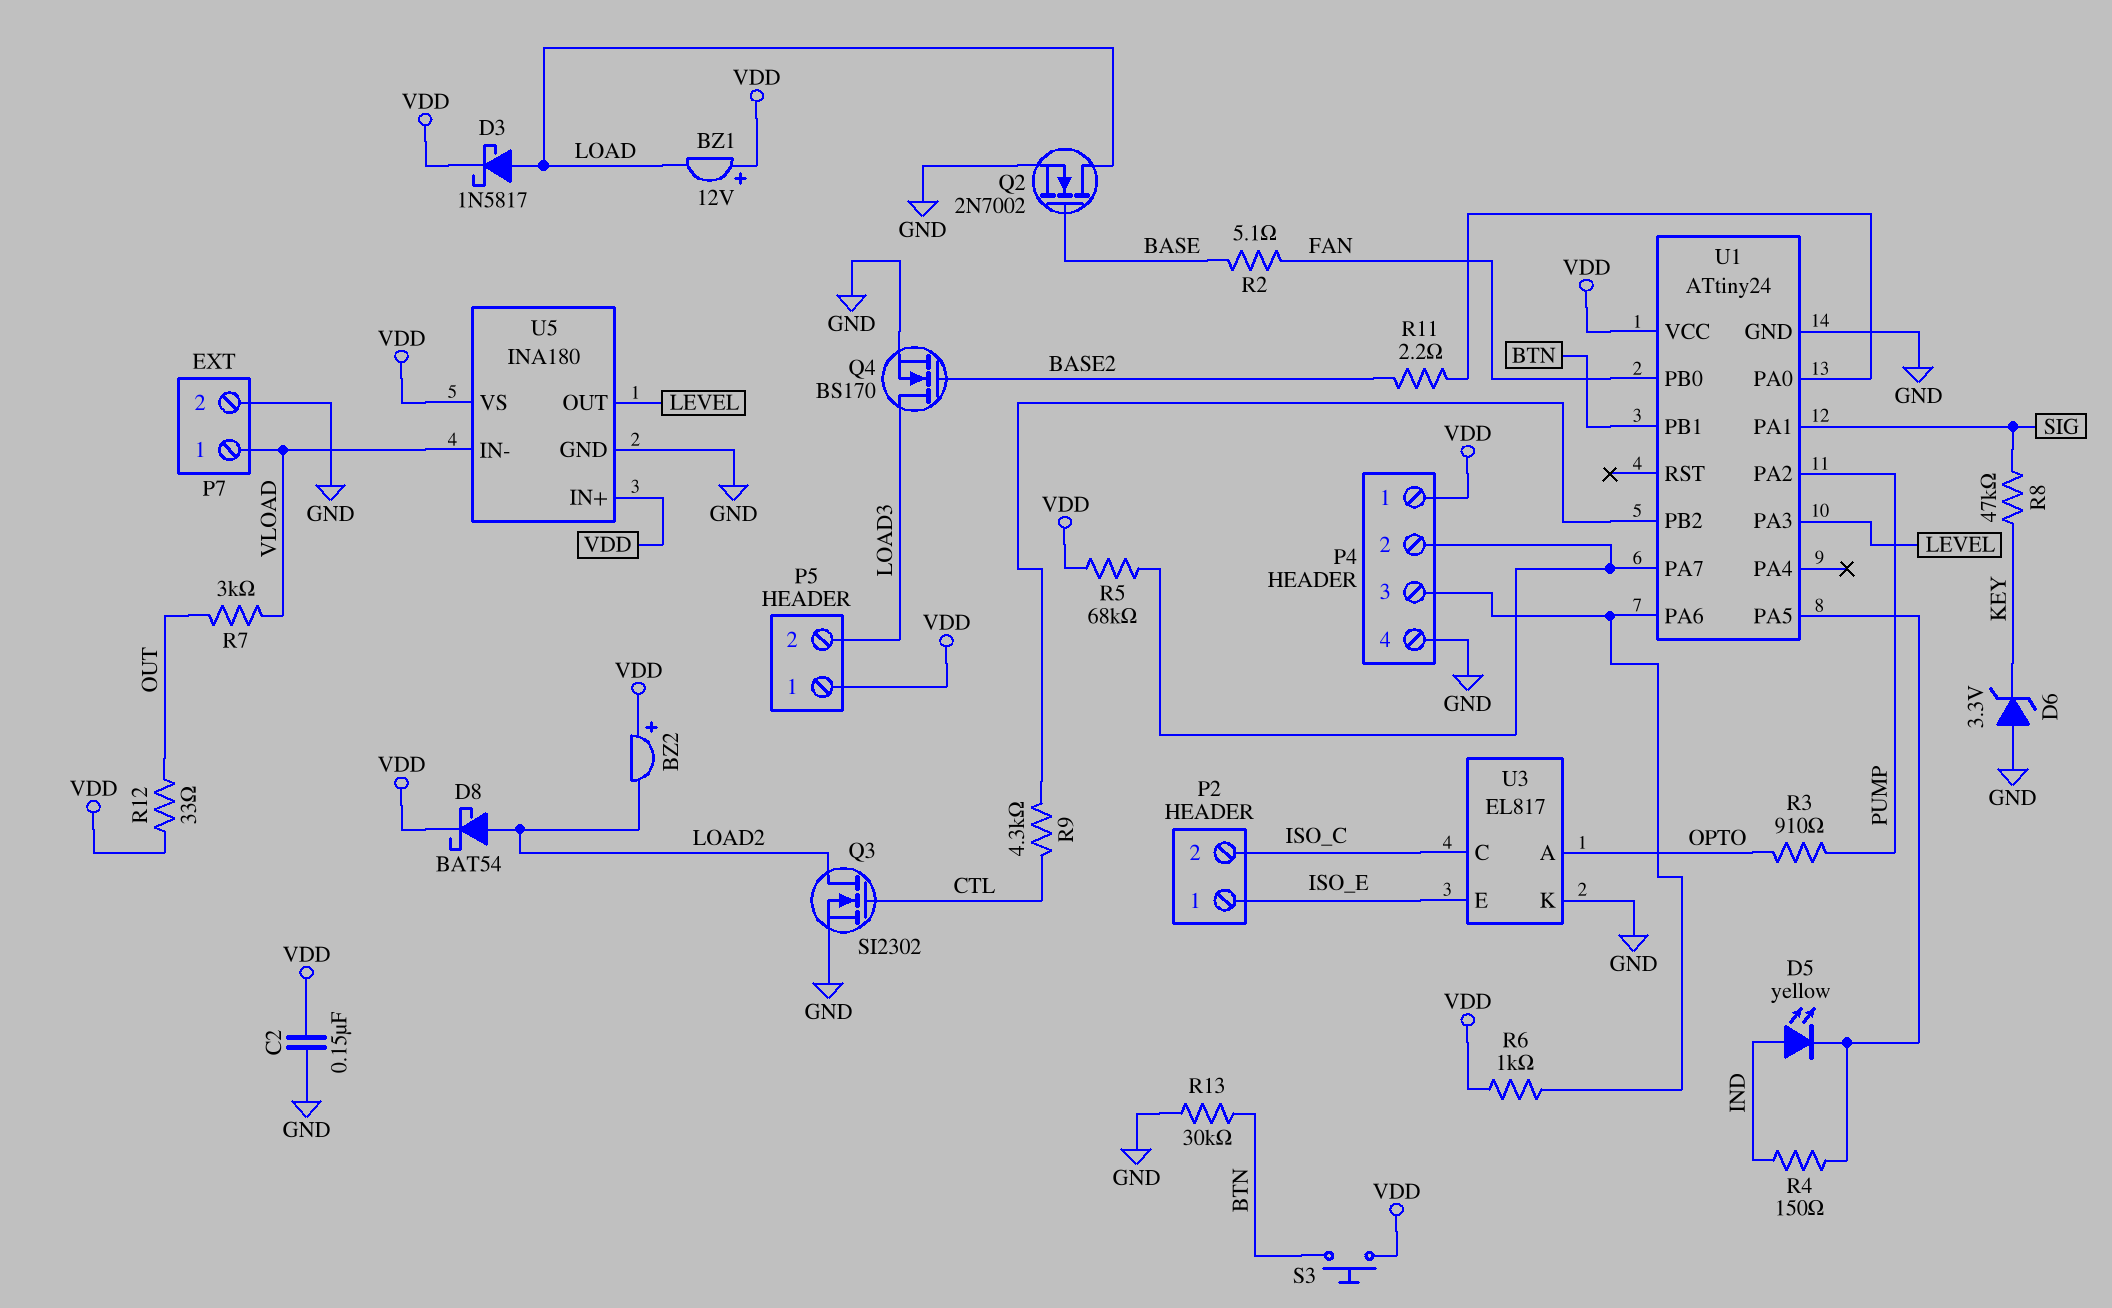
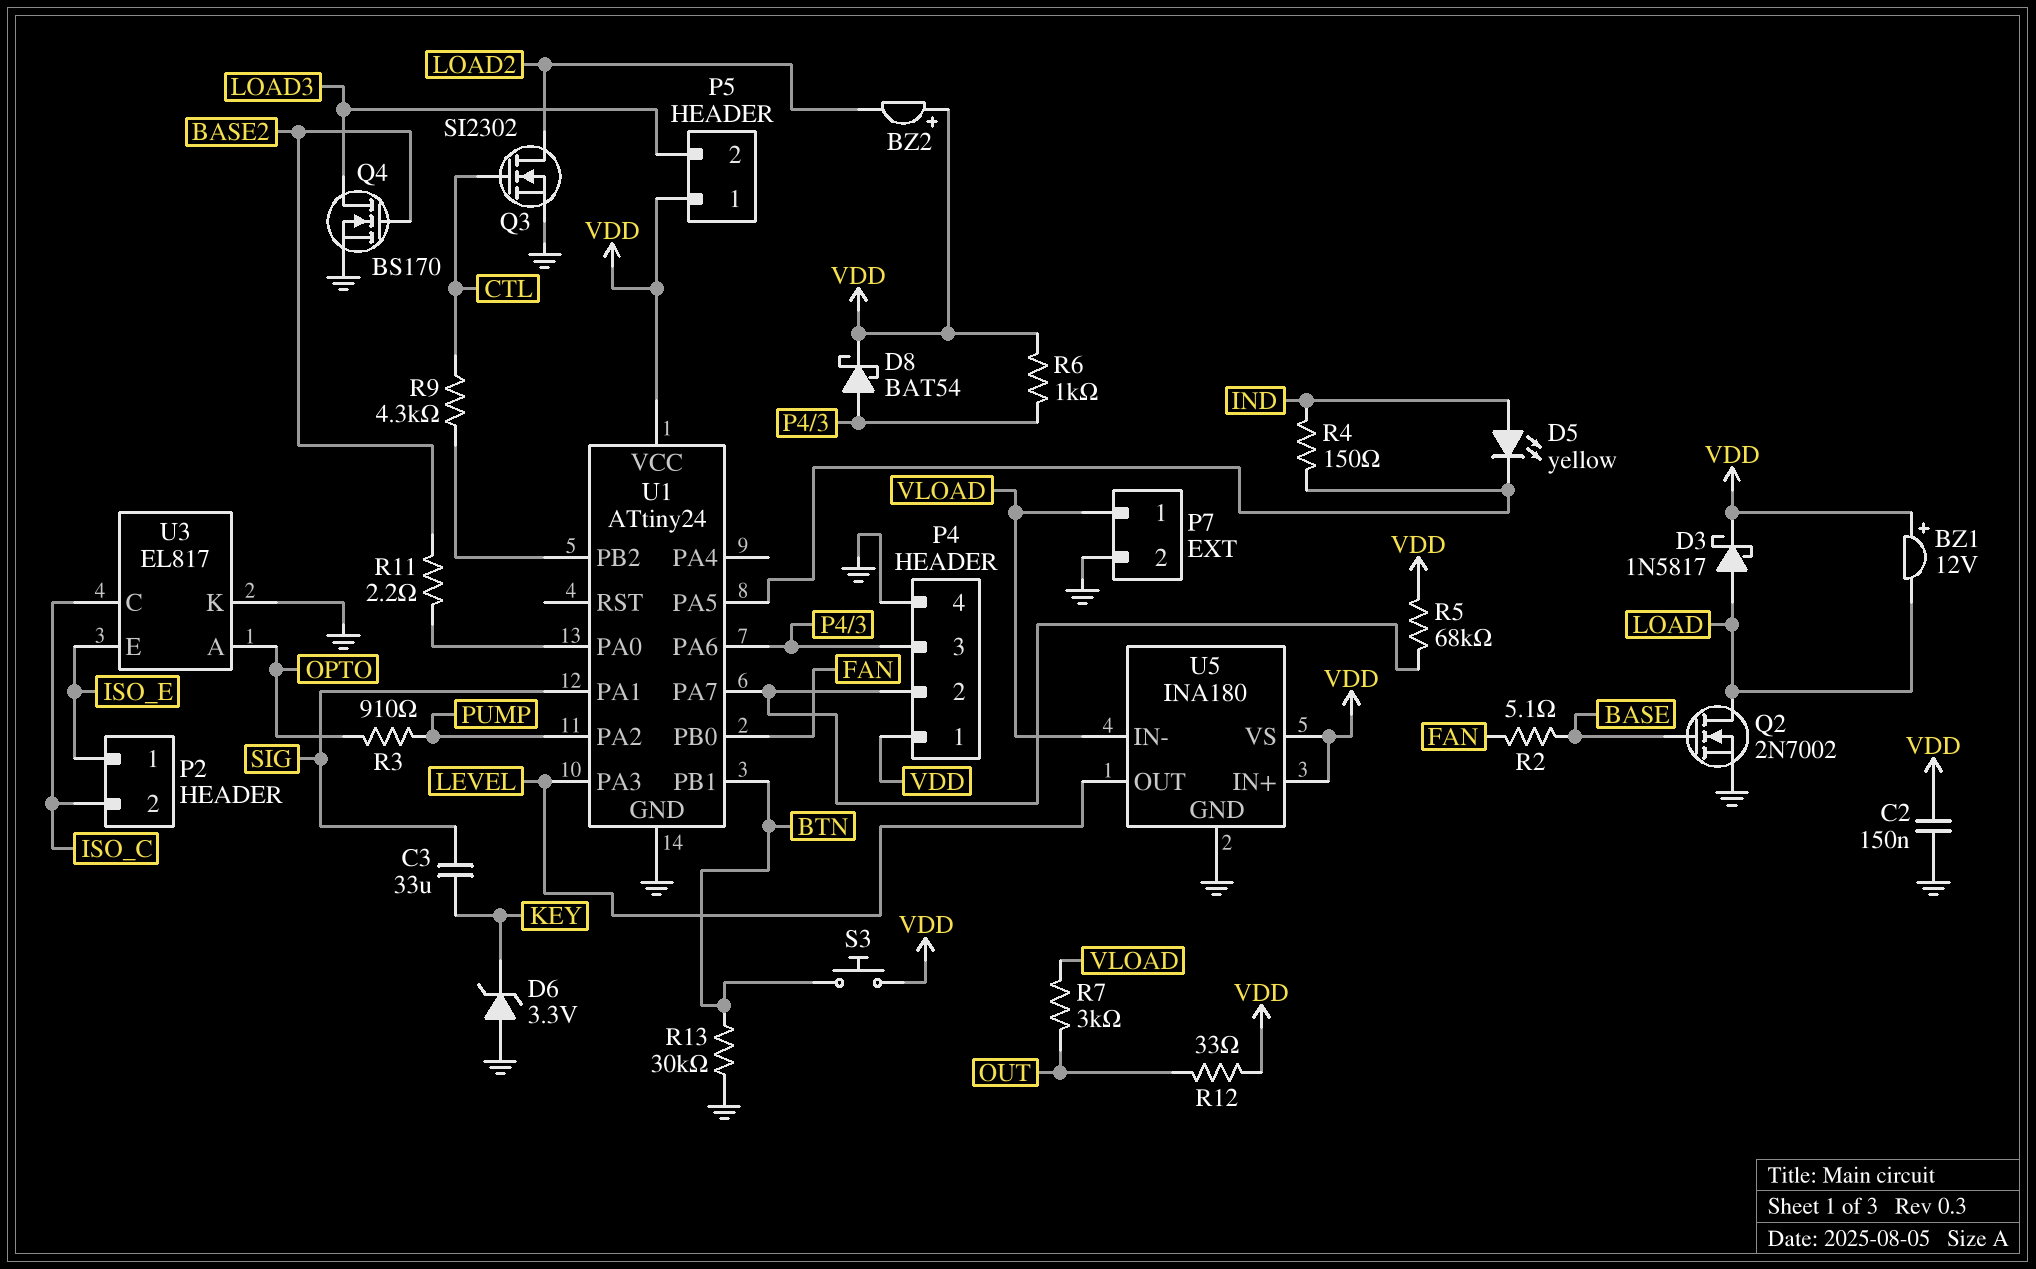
C3: none -> 33uF (KEY, SIG)
D8: schottky BAT54 (A LOAD2, K VDD) -> schottky BAT54 (A P4/3, K VDD)
R8: 47k (KEY, SIG) -> none

